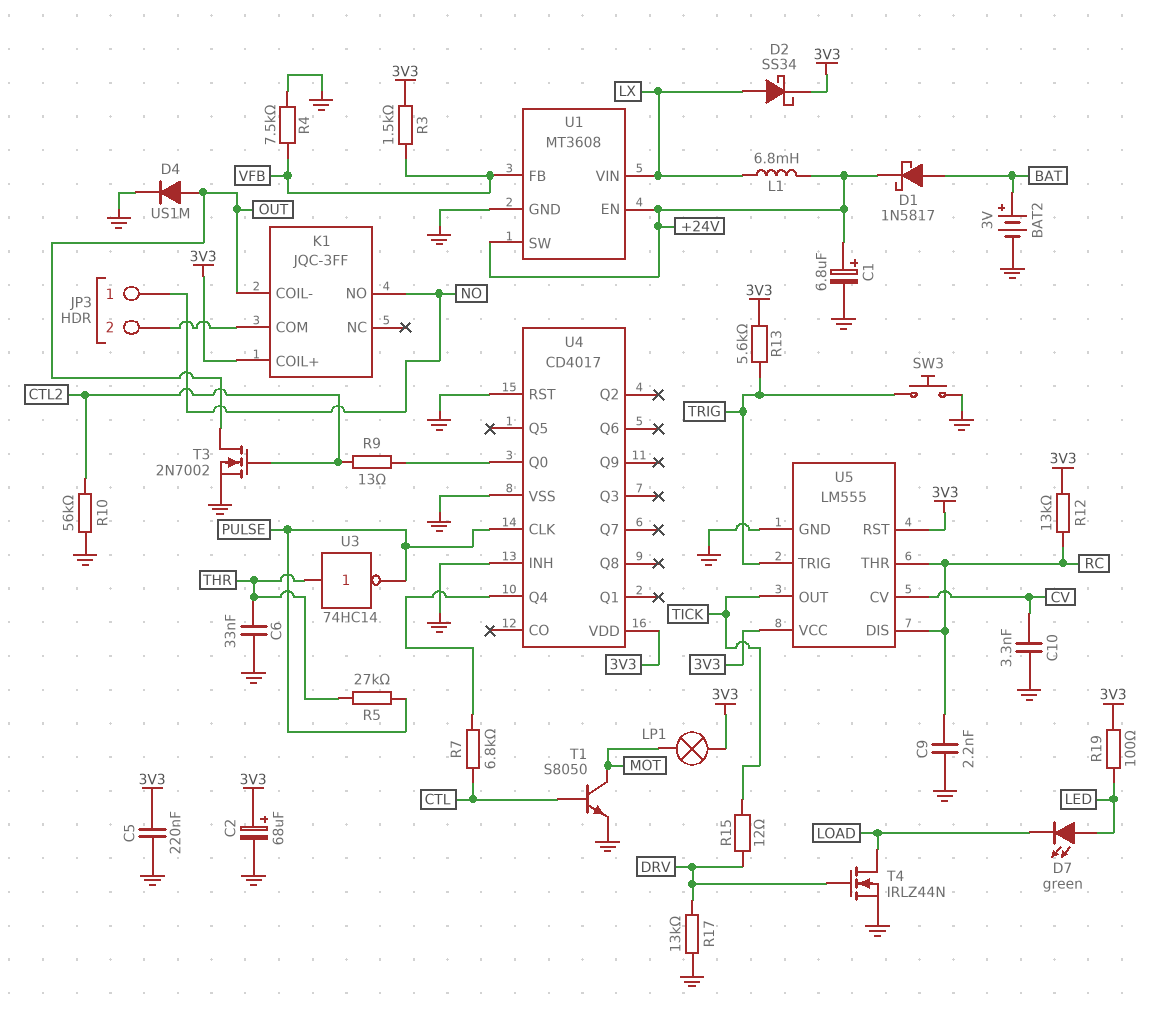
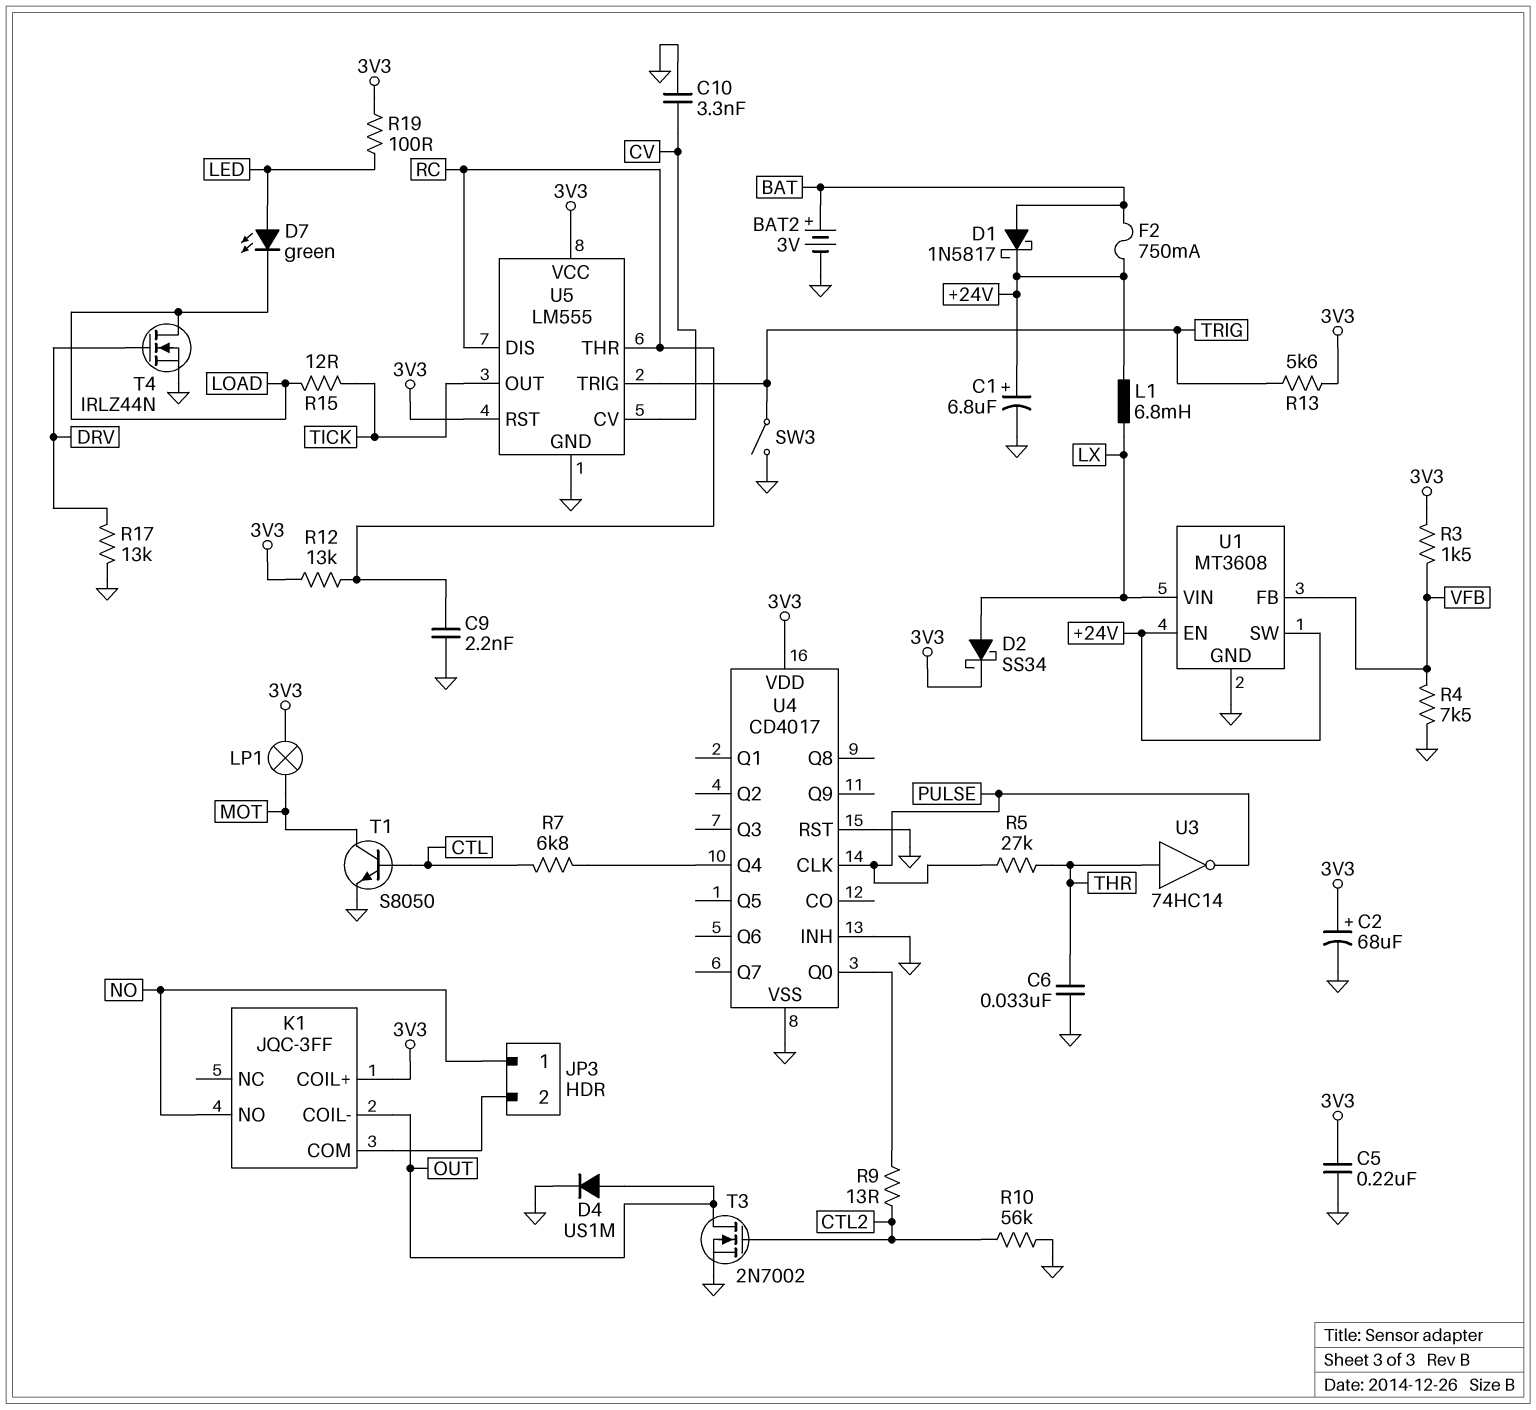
F2: none -> 750mA (+24V, BAT)
R15: 12 (DRV, TICK) -> 12 (LOAD, TICK)
SW3: button (GND, TRIG) -> switch (GND, TRIG)

